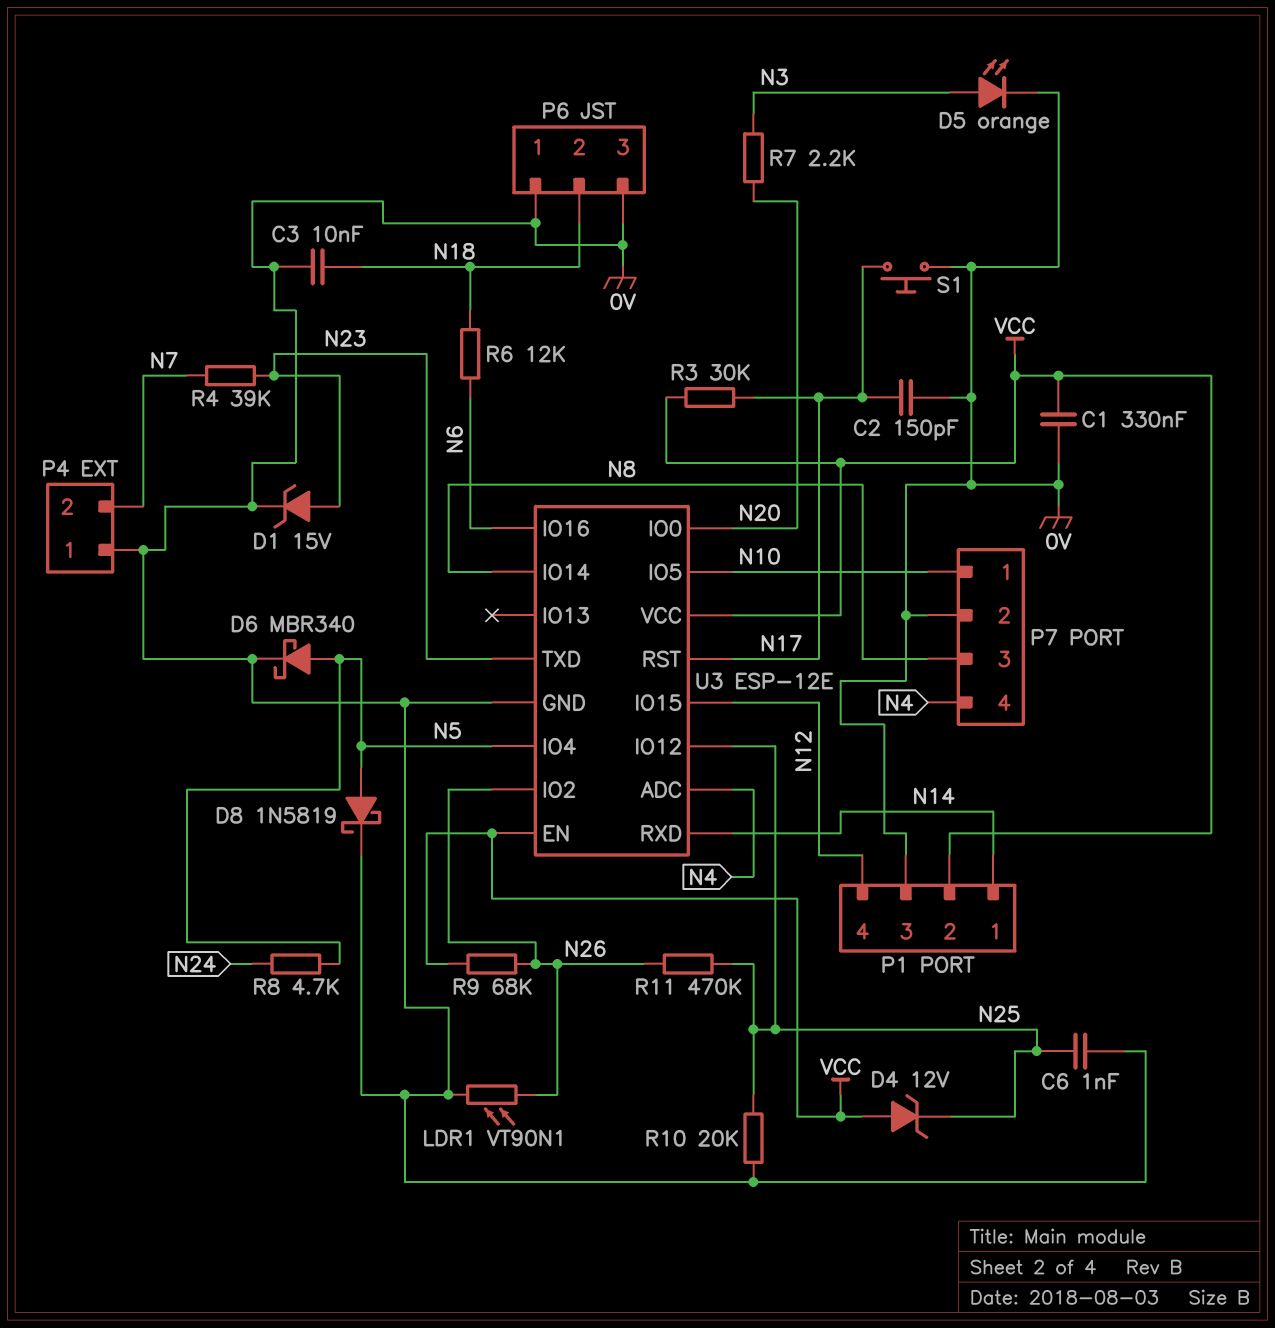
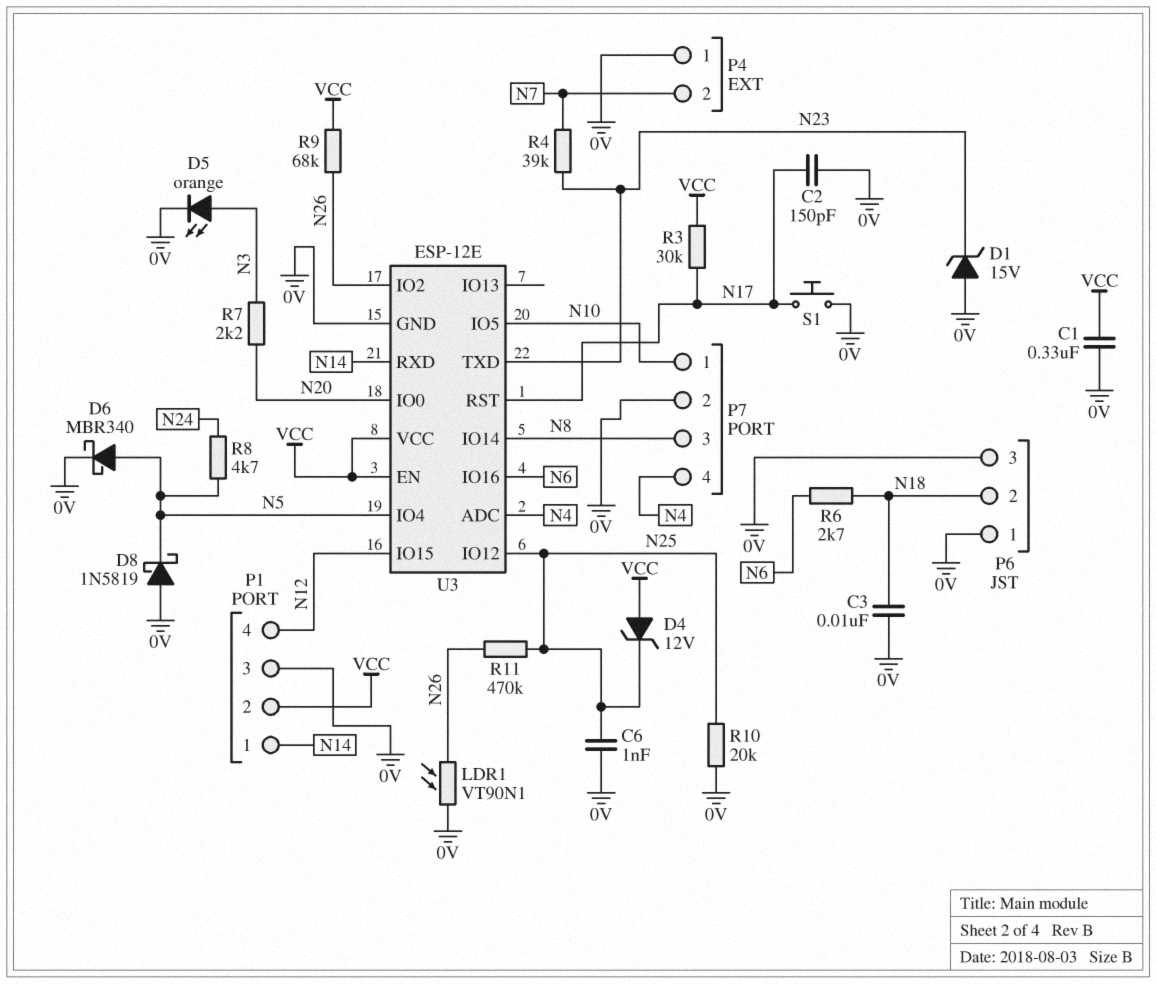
D1: zener 15V (A N23, K 0V) -> zener 15V (A 0V, K N23)
D8: schottky 1N5819 (A N5, K 0V) -> schottky 1N5819 (A 0V, K N5)
R6: 12k (N6, N18) -> 2.7k (N6, N18)

